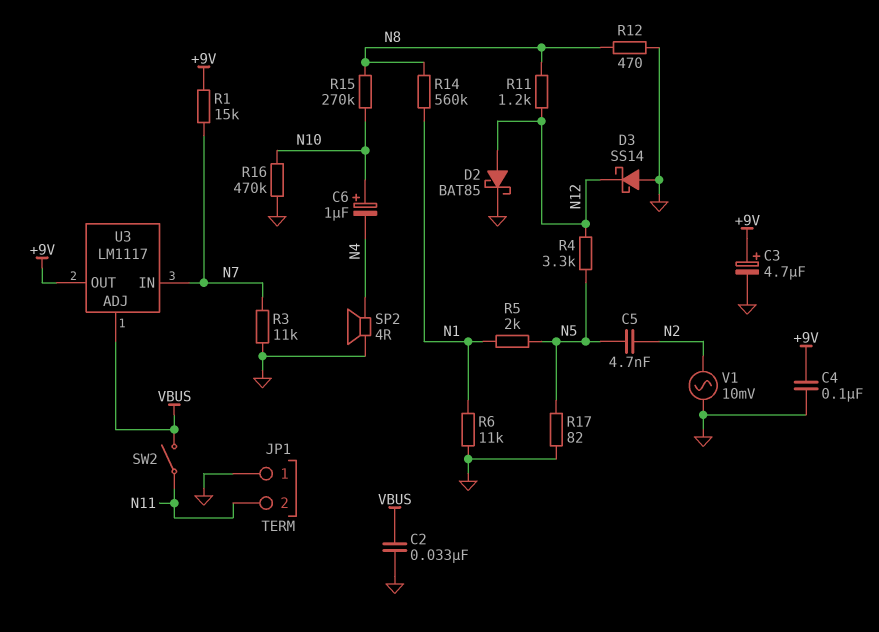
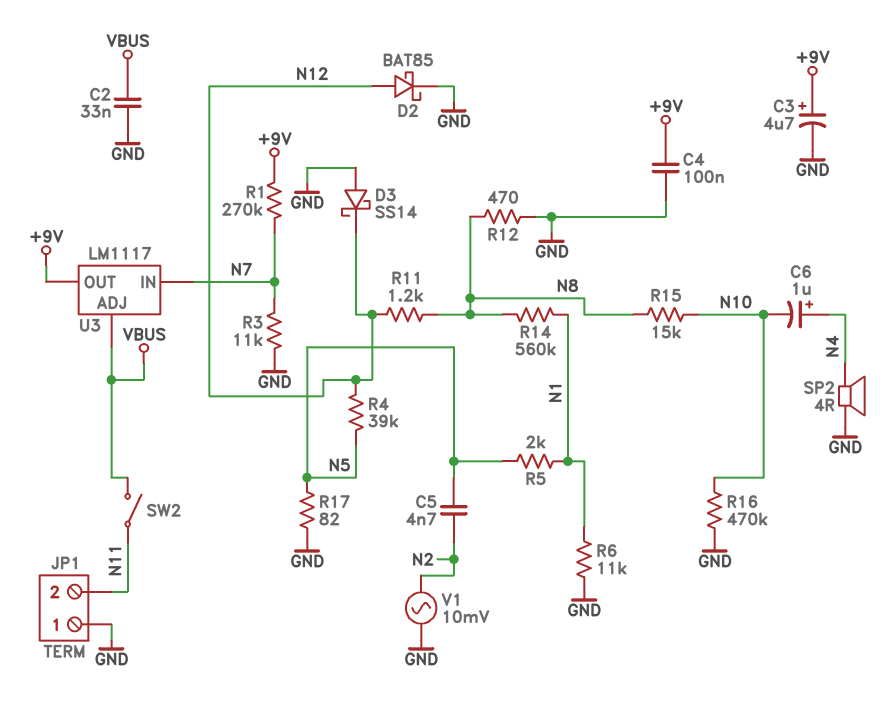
C6: 1uF (plus N10, minus N4) -> 1uF (plus N4, minus N10)
R1: 15k (+9V, N7) -> 270k (+9V, N7)
R4: 3.3k (N5, N12) -> 39k (N5, N12)
R15: 270k (N8, N10) -> 15k (N8, N10)

